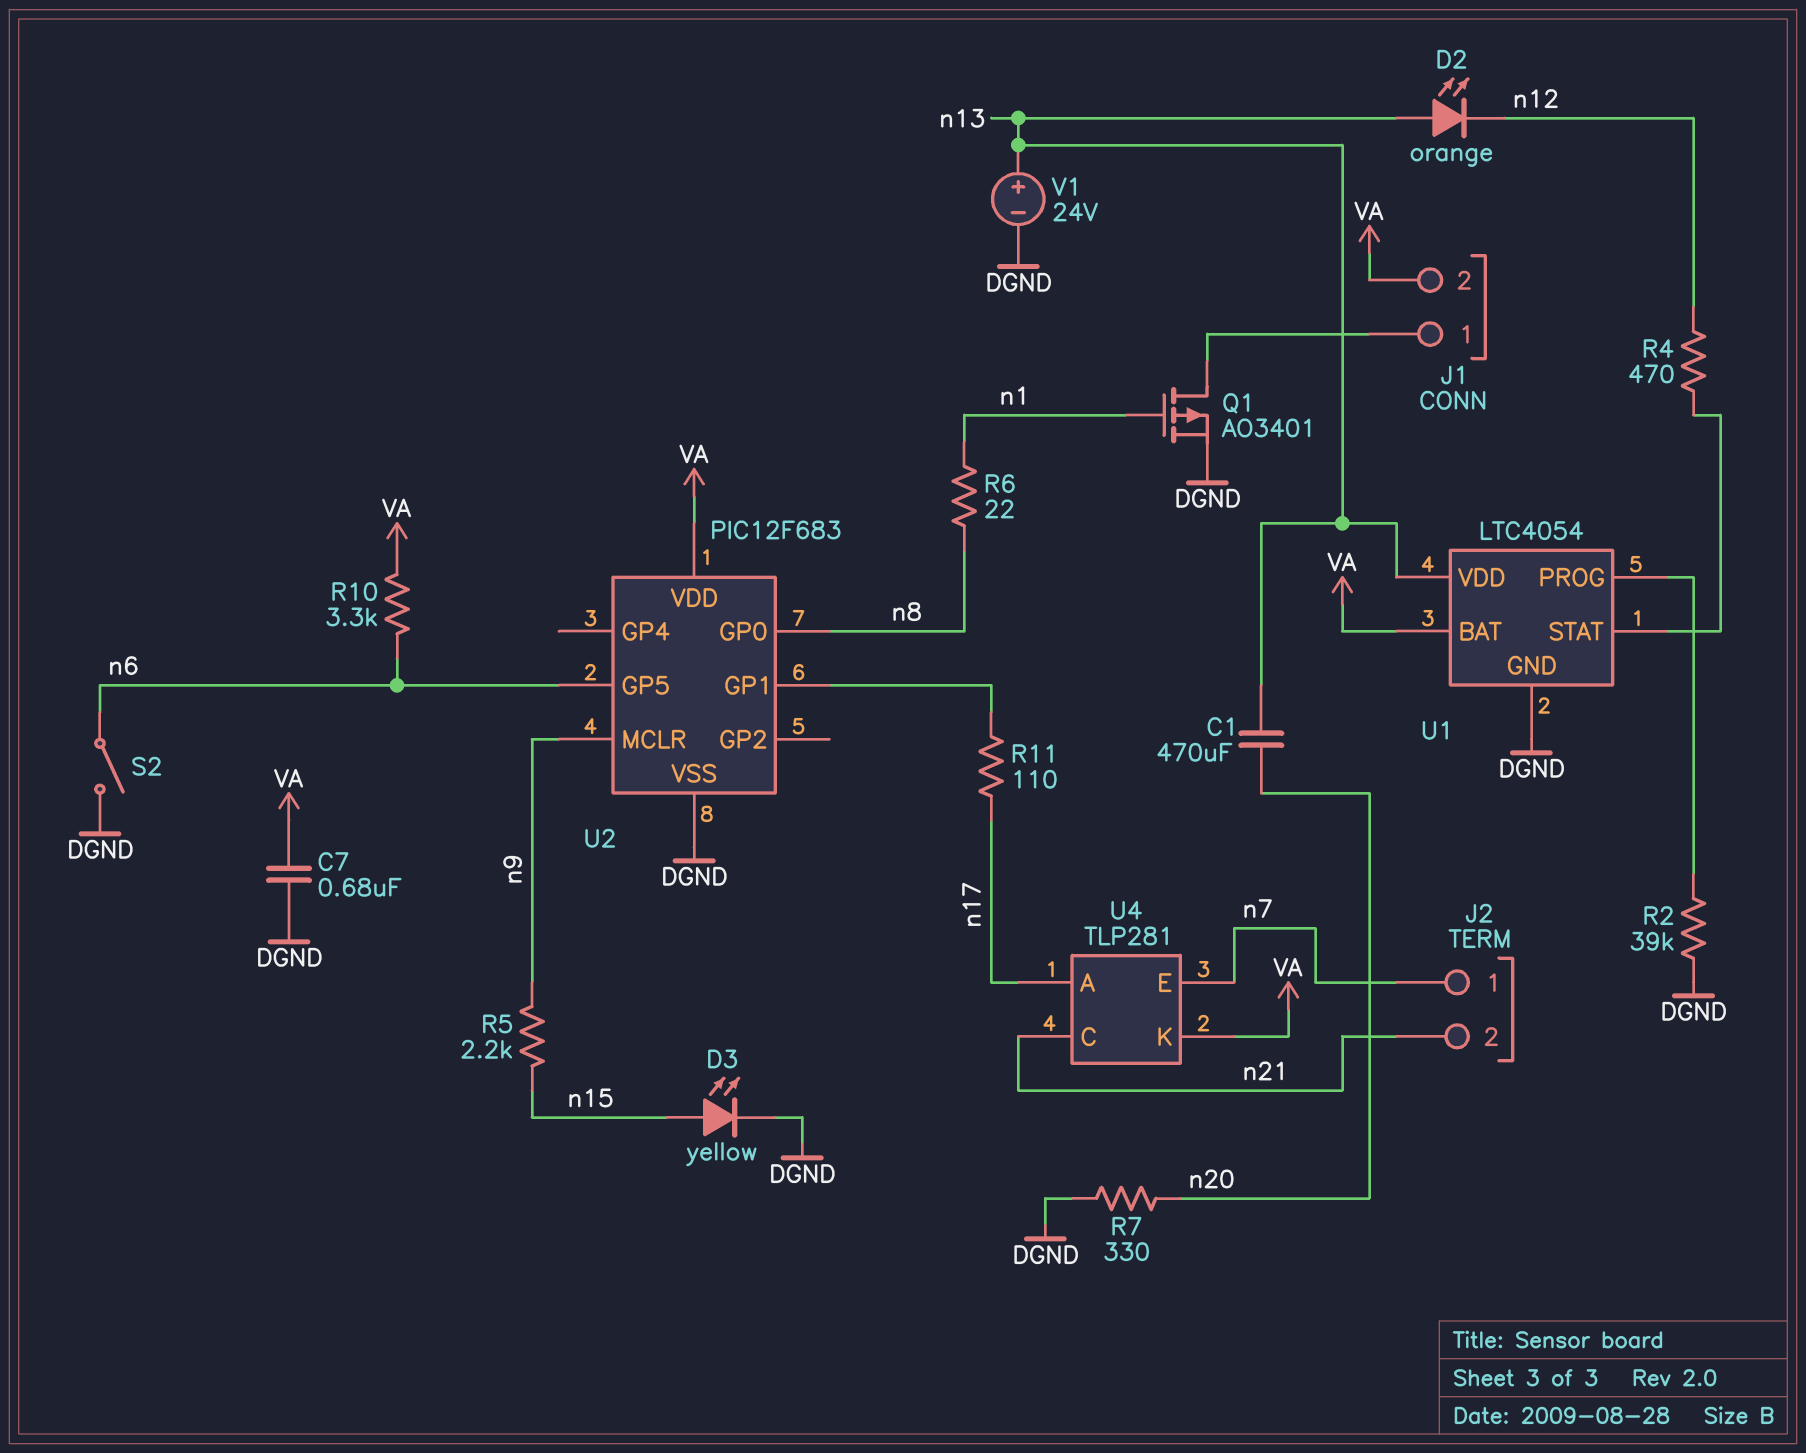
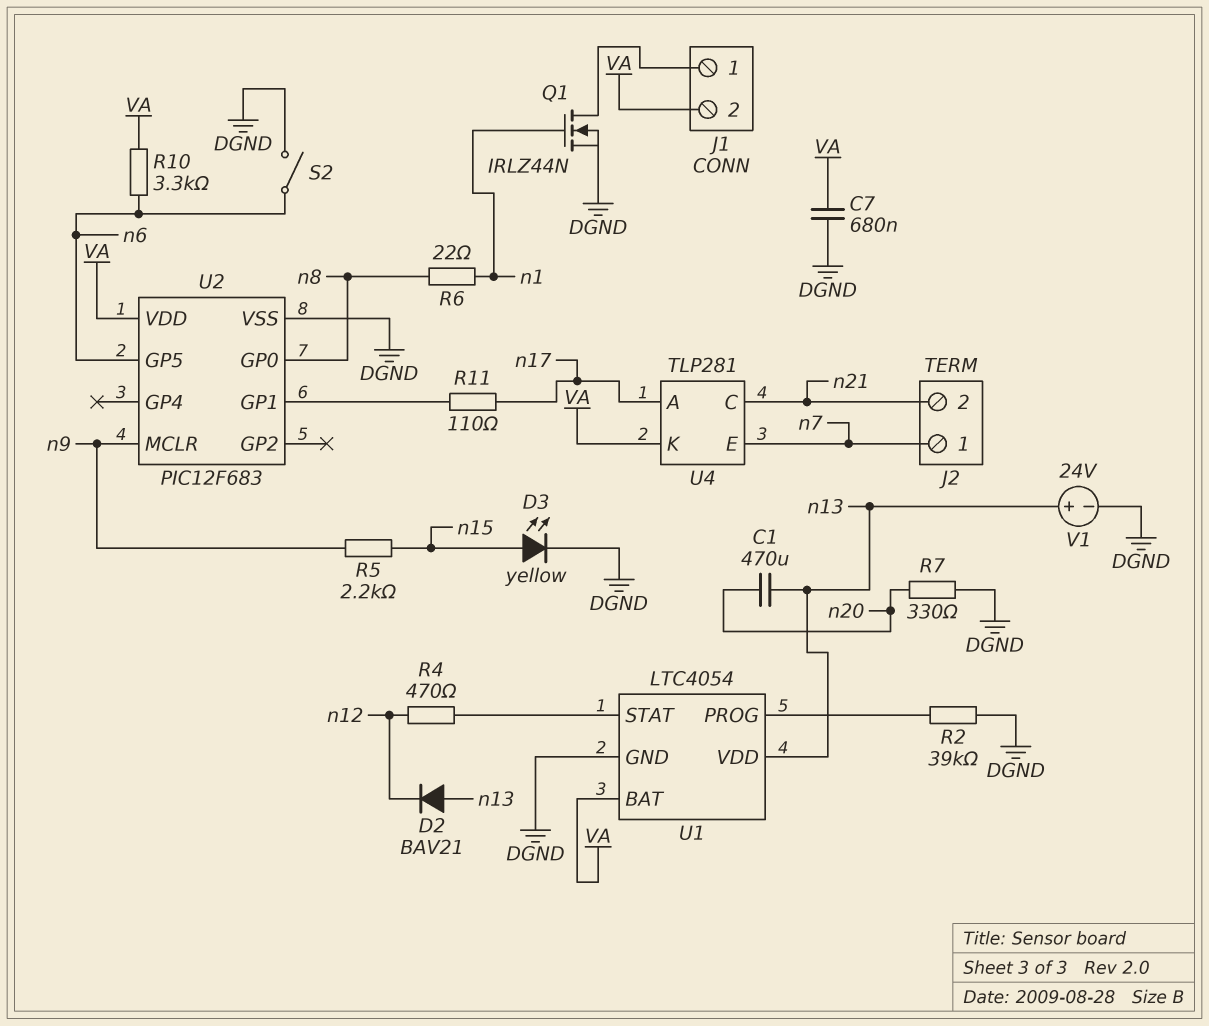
D2: LED orange (A n13, K n12) -> diode BAV21 (A n13, K n12)
Q1: PMOS AO3401 (G n1, D J1/1, S DGND) -> NMOS IRLZ44N (G n1, D J1/1, S DGND)

